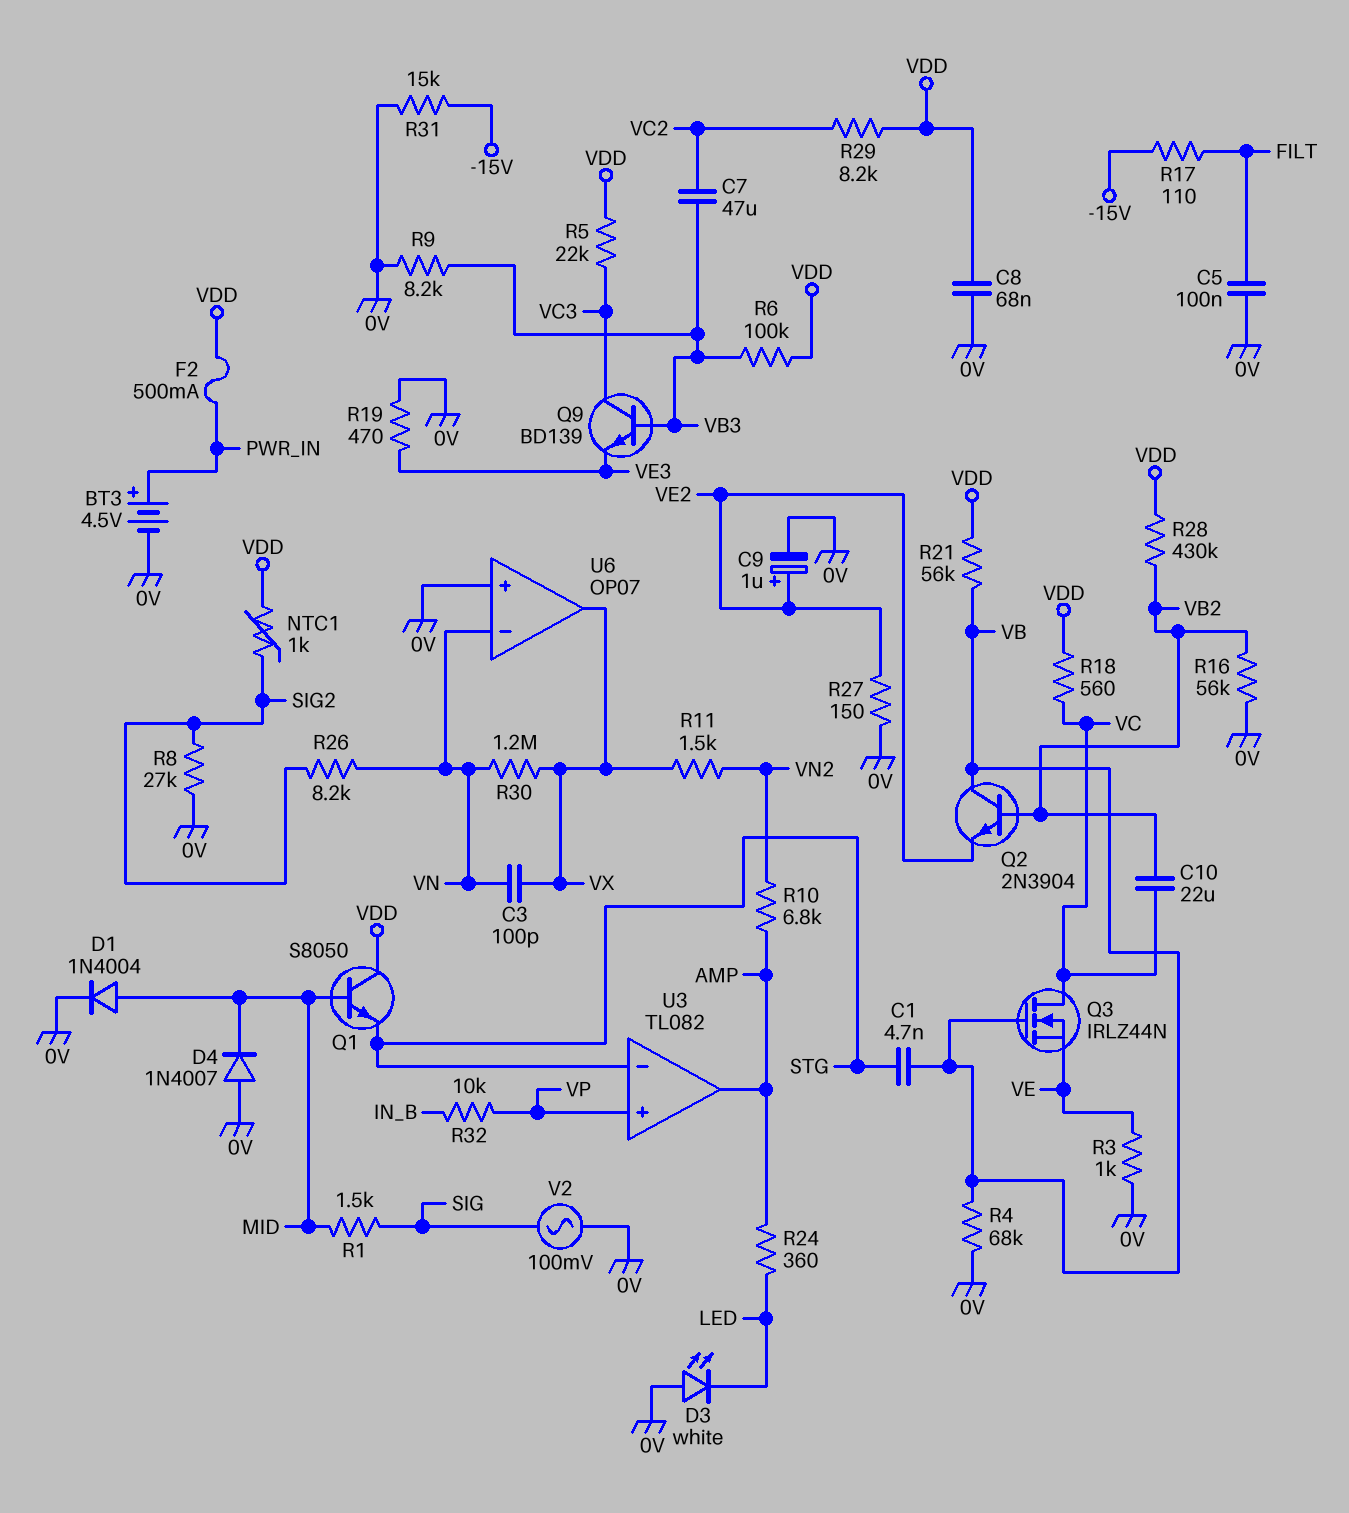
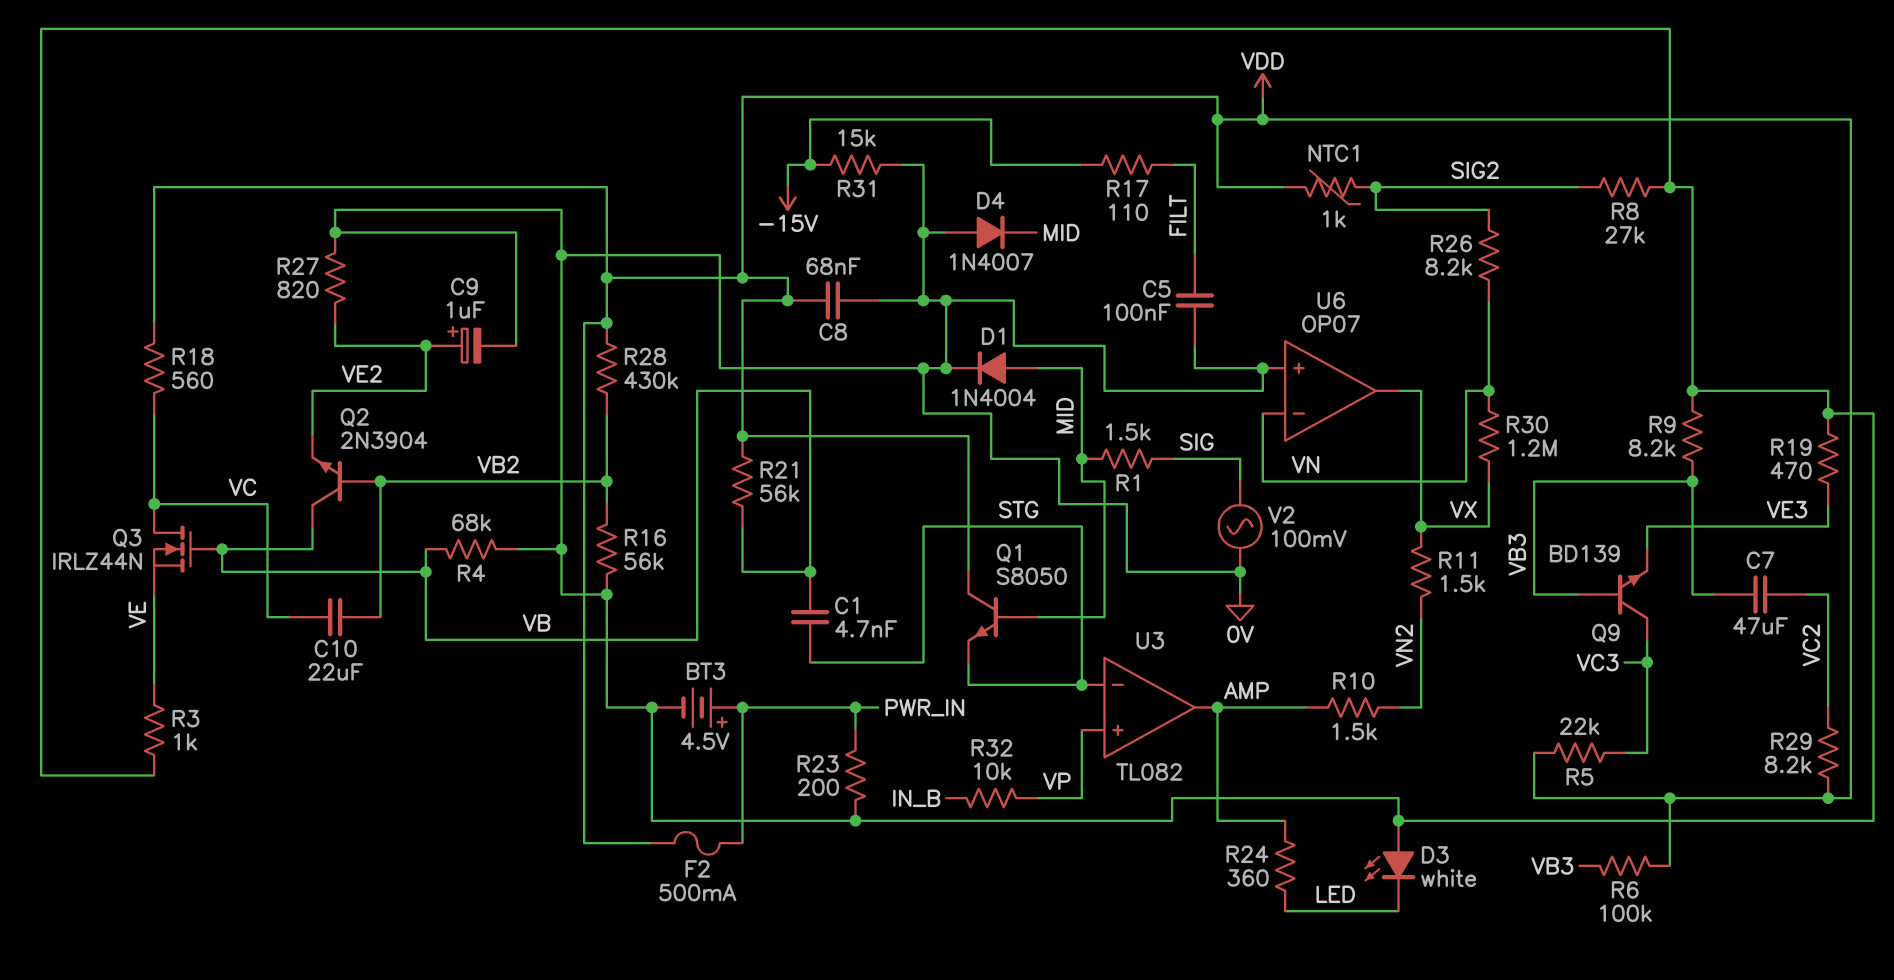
C3: 100pF (VN, VX) -> none
R10: 6.8k (AMP, VN2) -> 1.5k (AMP, VN2)
R23: none -> 200 (0V, PWR_IN)
R27: 150 (0V, VE2) -> 820 (0V, VE2)

